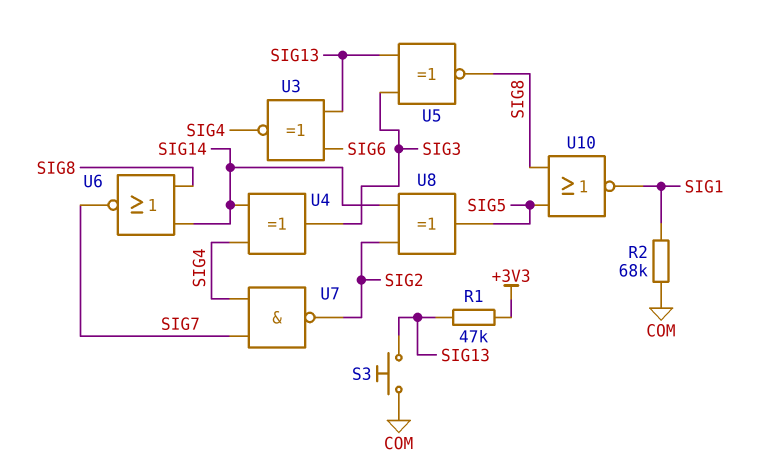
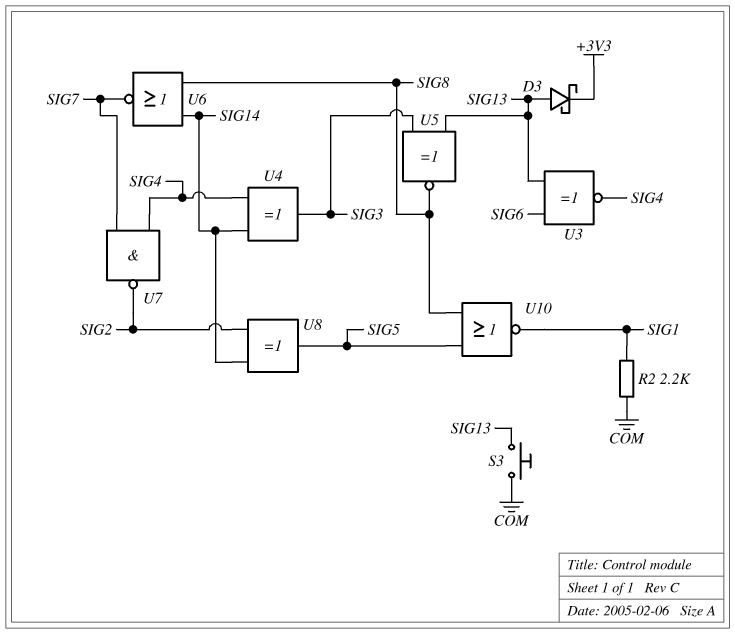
D3: none -> schottky (A SIG13, K +3V3)
R1: 47k (+3V3, SIG13) -> none
R2: 68k (COM, SIG1) -> 2.2k (COM, SIG1)

